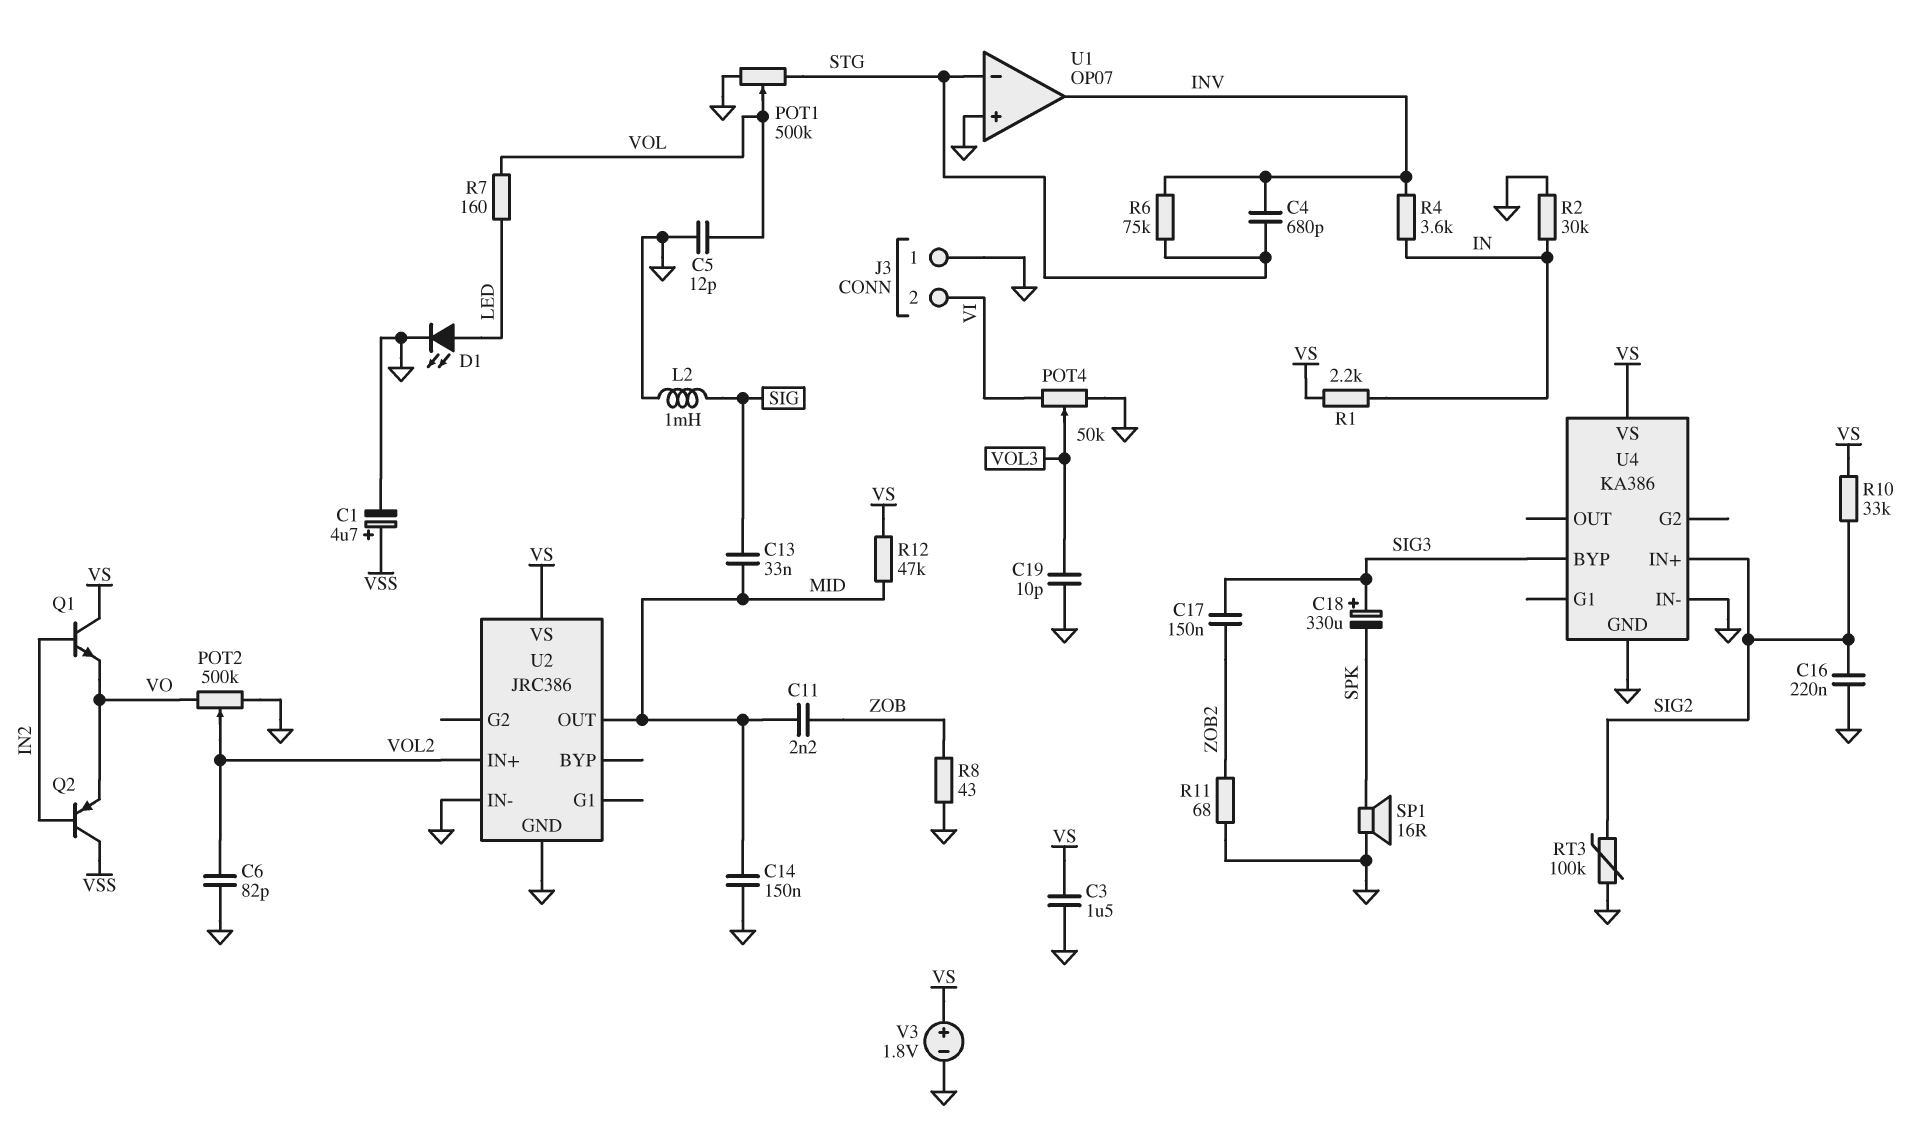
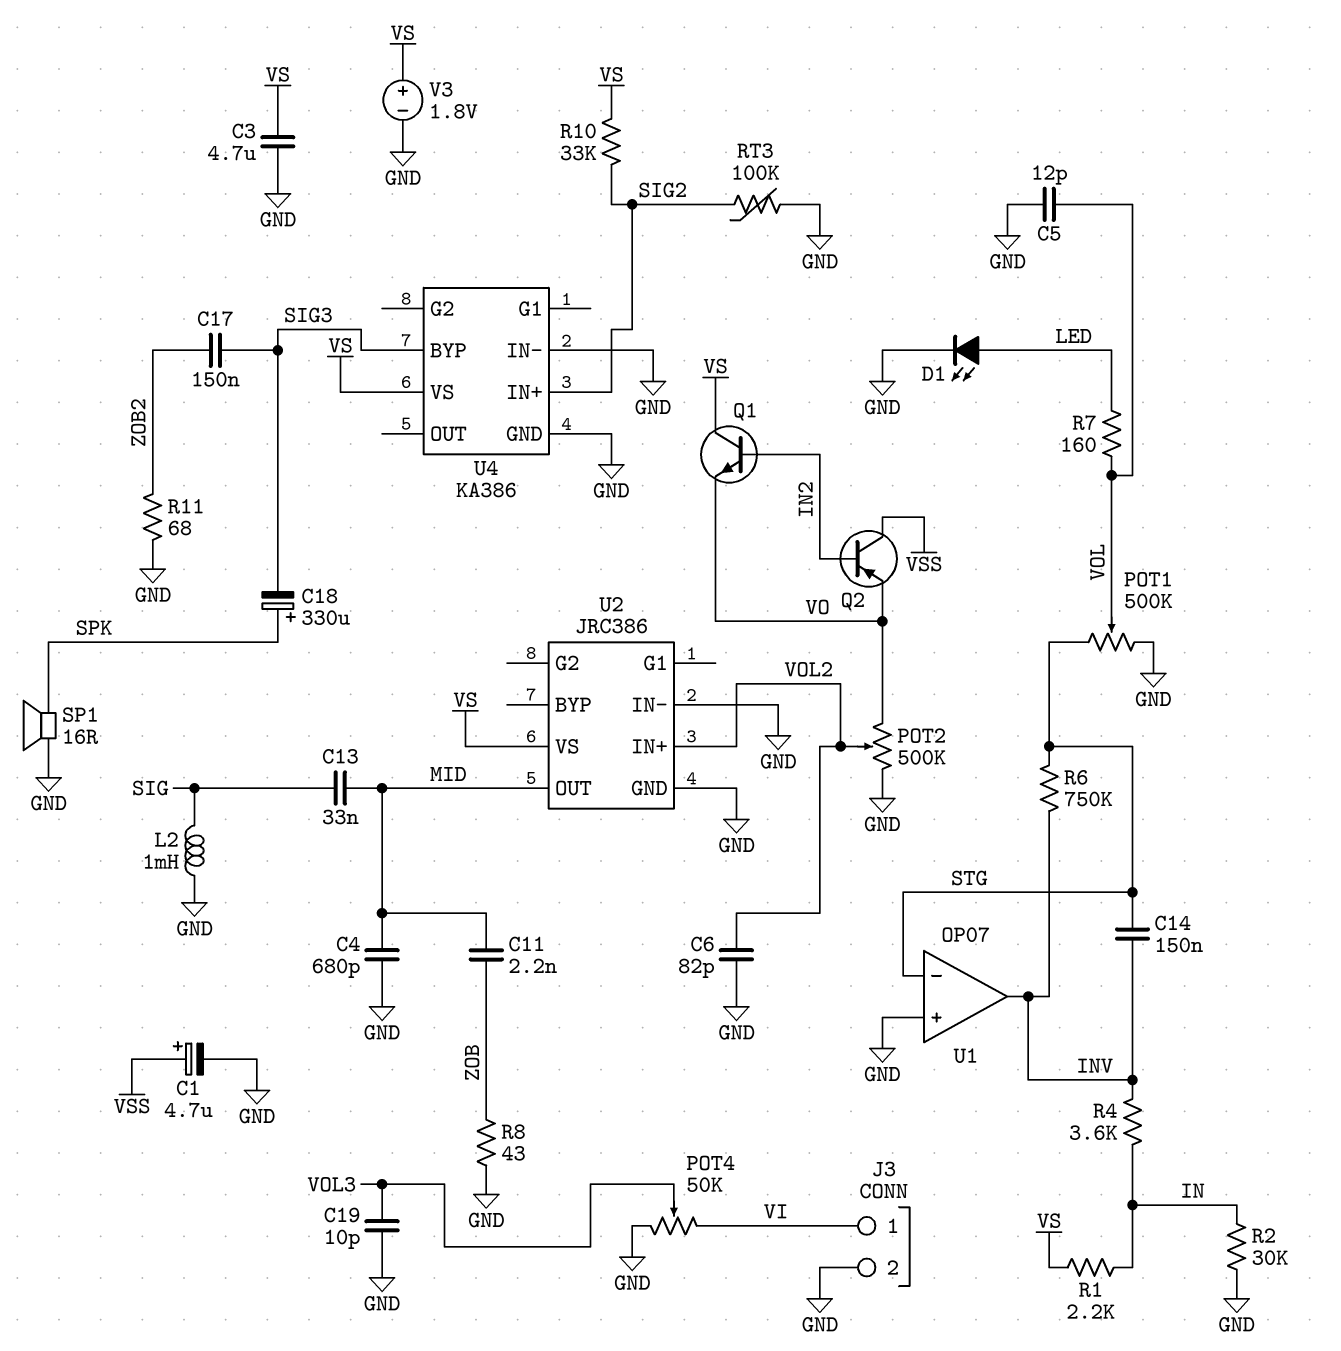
C3: 1.5uF (GND, VS) -> 4.7uF (GND, VS)
C4: 680pF (INV, STG) -> 680pF (GND, MID)
C14: 150nF (GND, MID) -> 150nF (INV, STG)
C16: 220nF (GND, SIG2) -> none
C18: 330uF (plus SIG3, minus SPK) -> 330uF (plus SPK, minus SIG3)
J3 pin 1: GND -> VI
J3 pin 2: VI -> GND
R6: 75k (INV, STG) -> 750k (INV, STG)
R12: 47k (MID, VS) -> none

